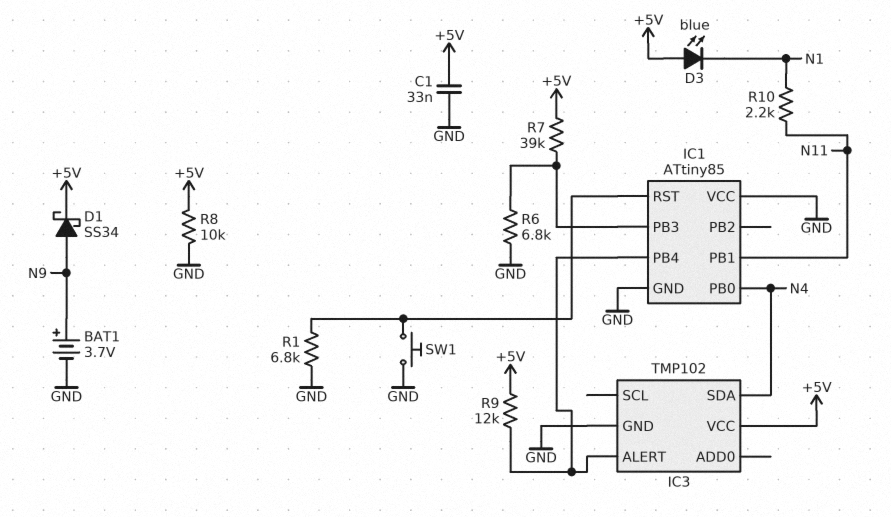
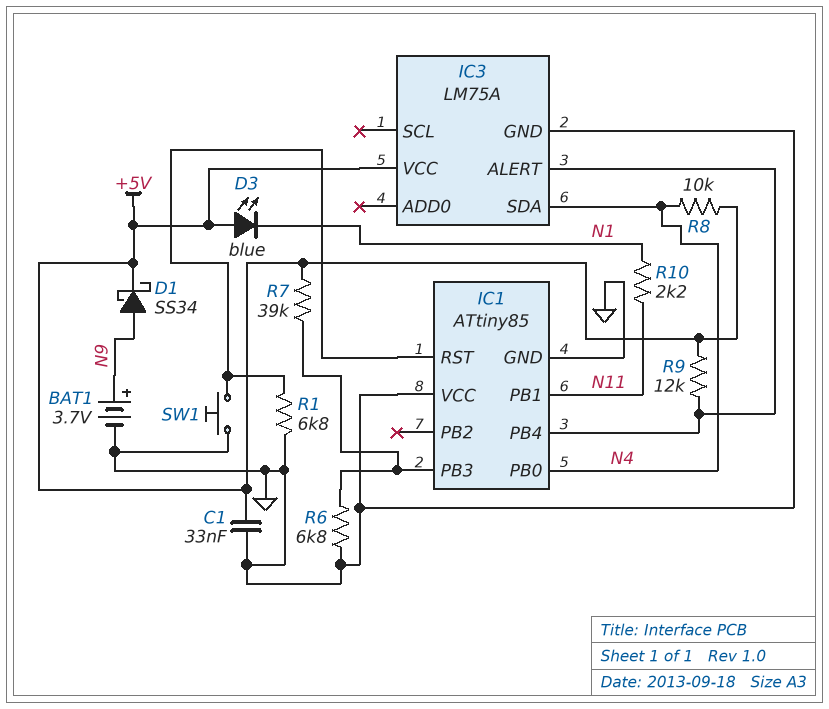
IC3: TMP102 -> LM75A
R8: 10k (+5V, GND) -> 10k (+5V, N4)

